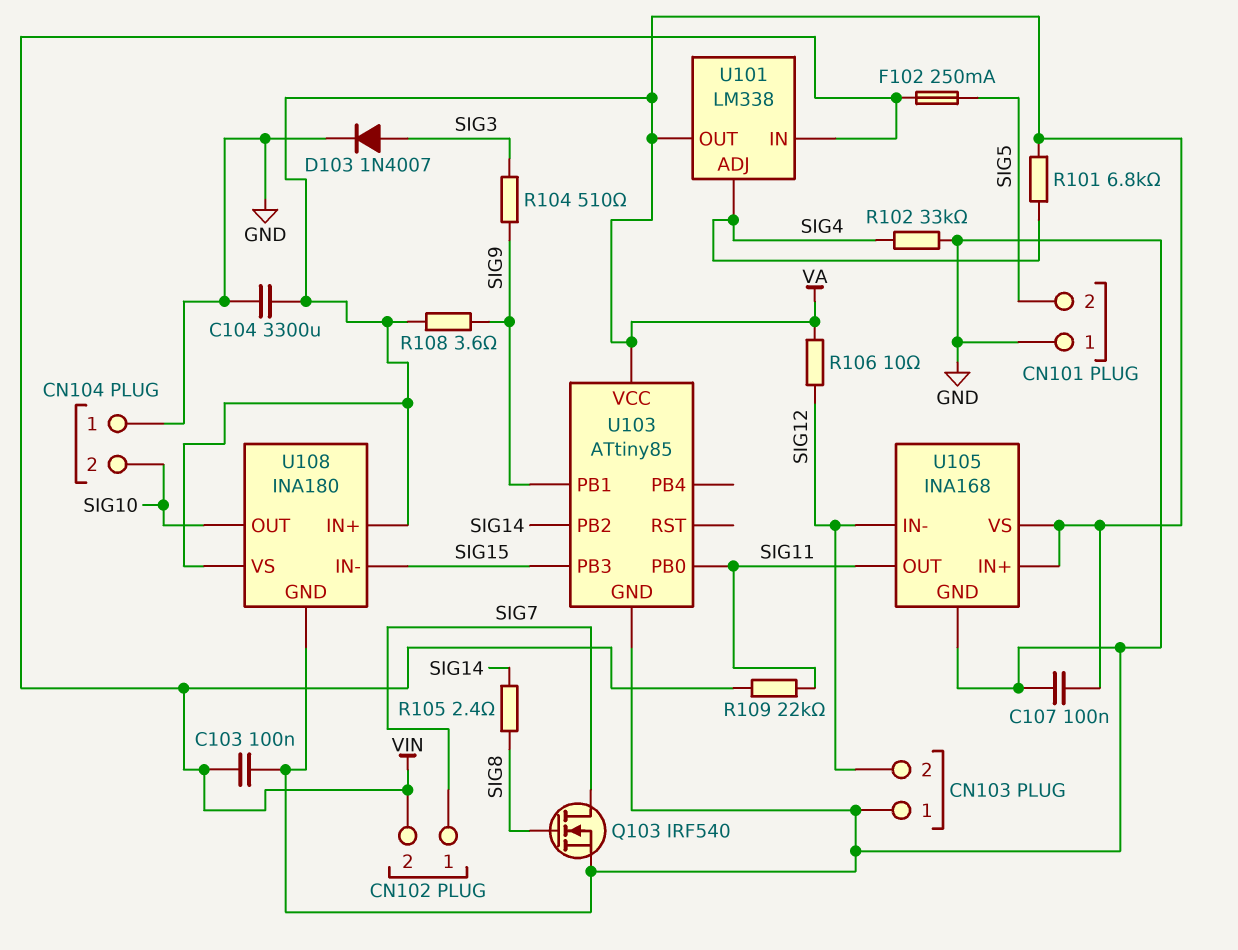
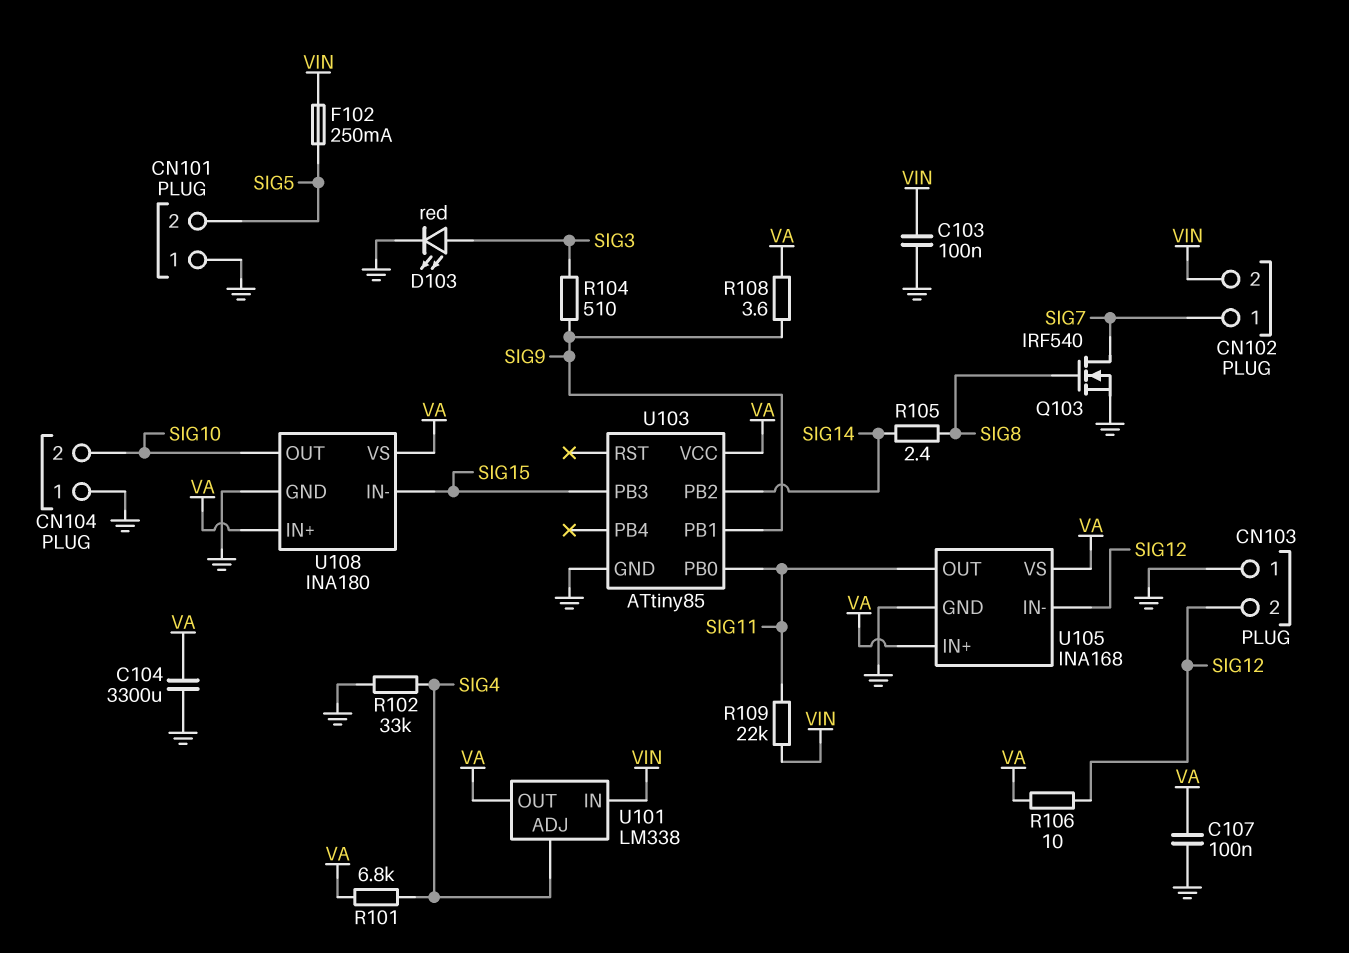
D103: diode 1N4007 (A SIG3, K GND) -> LED red (A SIG3, K GND)

